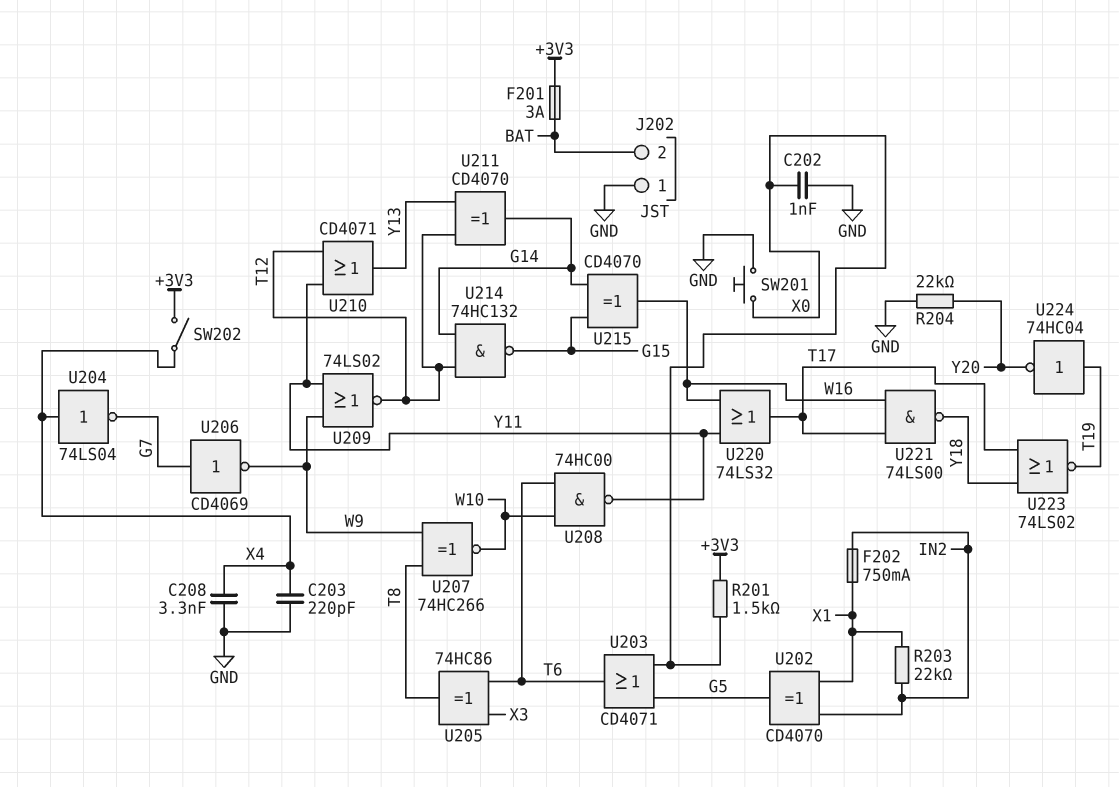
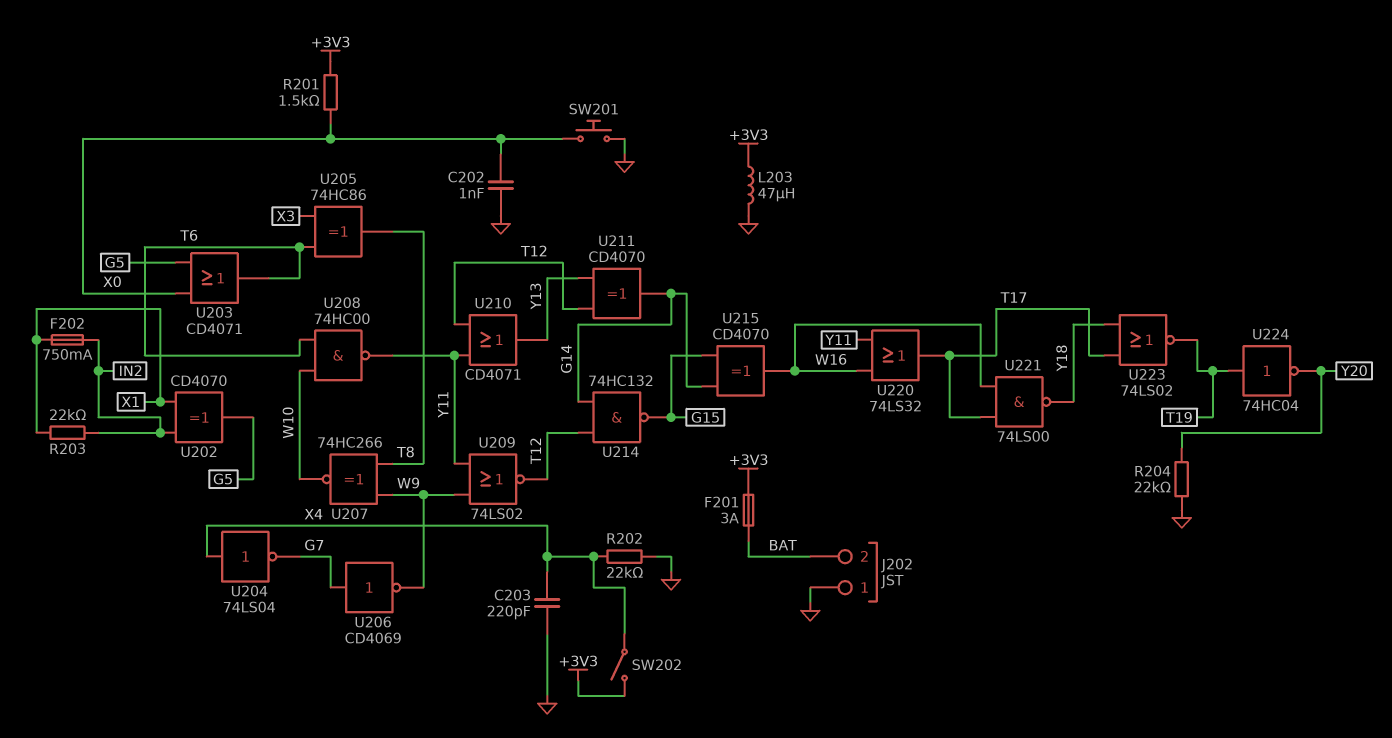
C208: 3.3nF (GND, X4) -> none
L203: none -> 47uH (+3V3, GND)
R202: none -> 22k (GND, X4)

